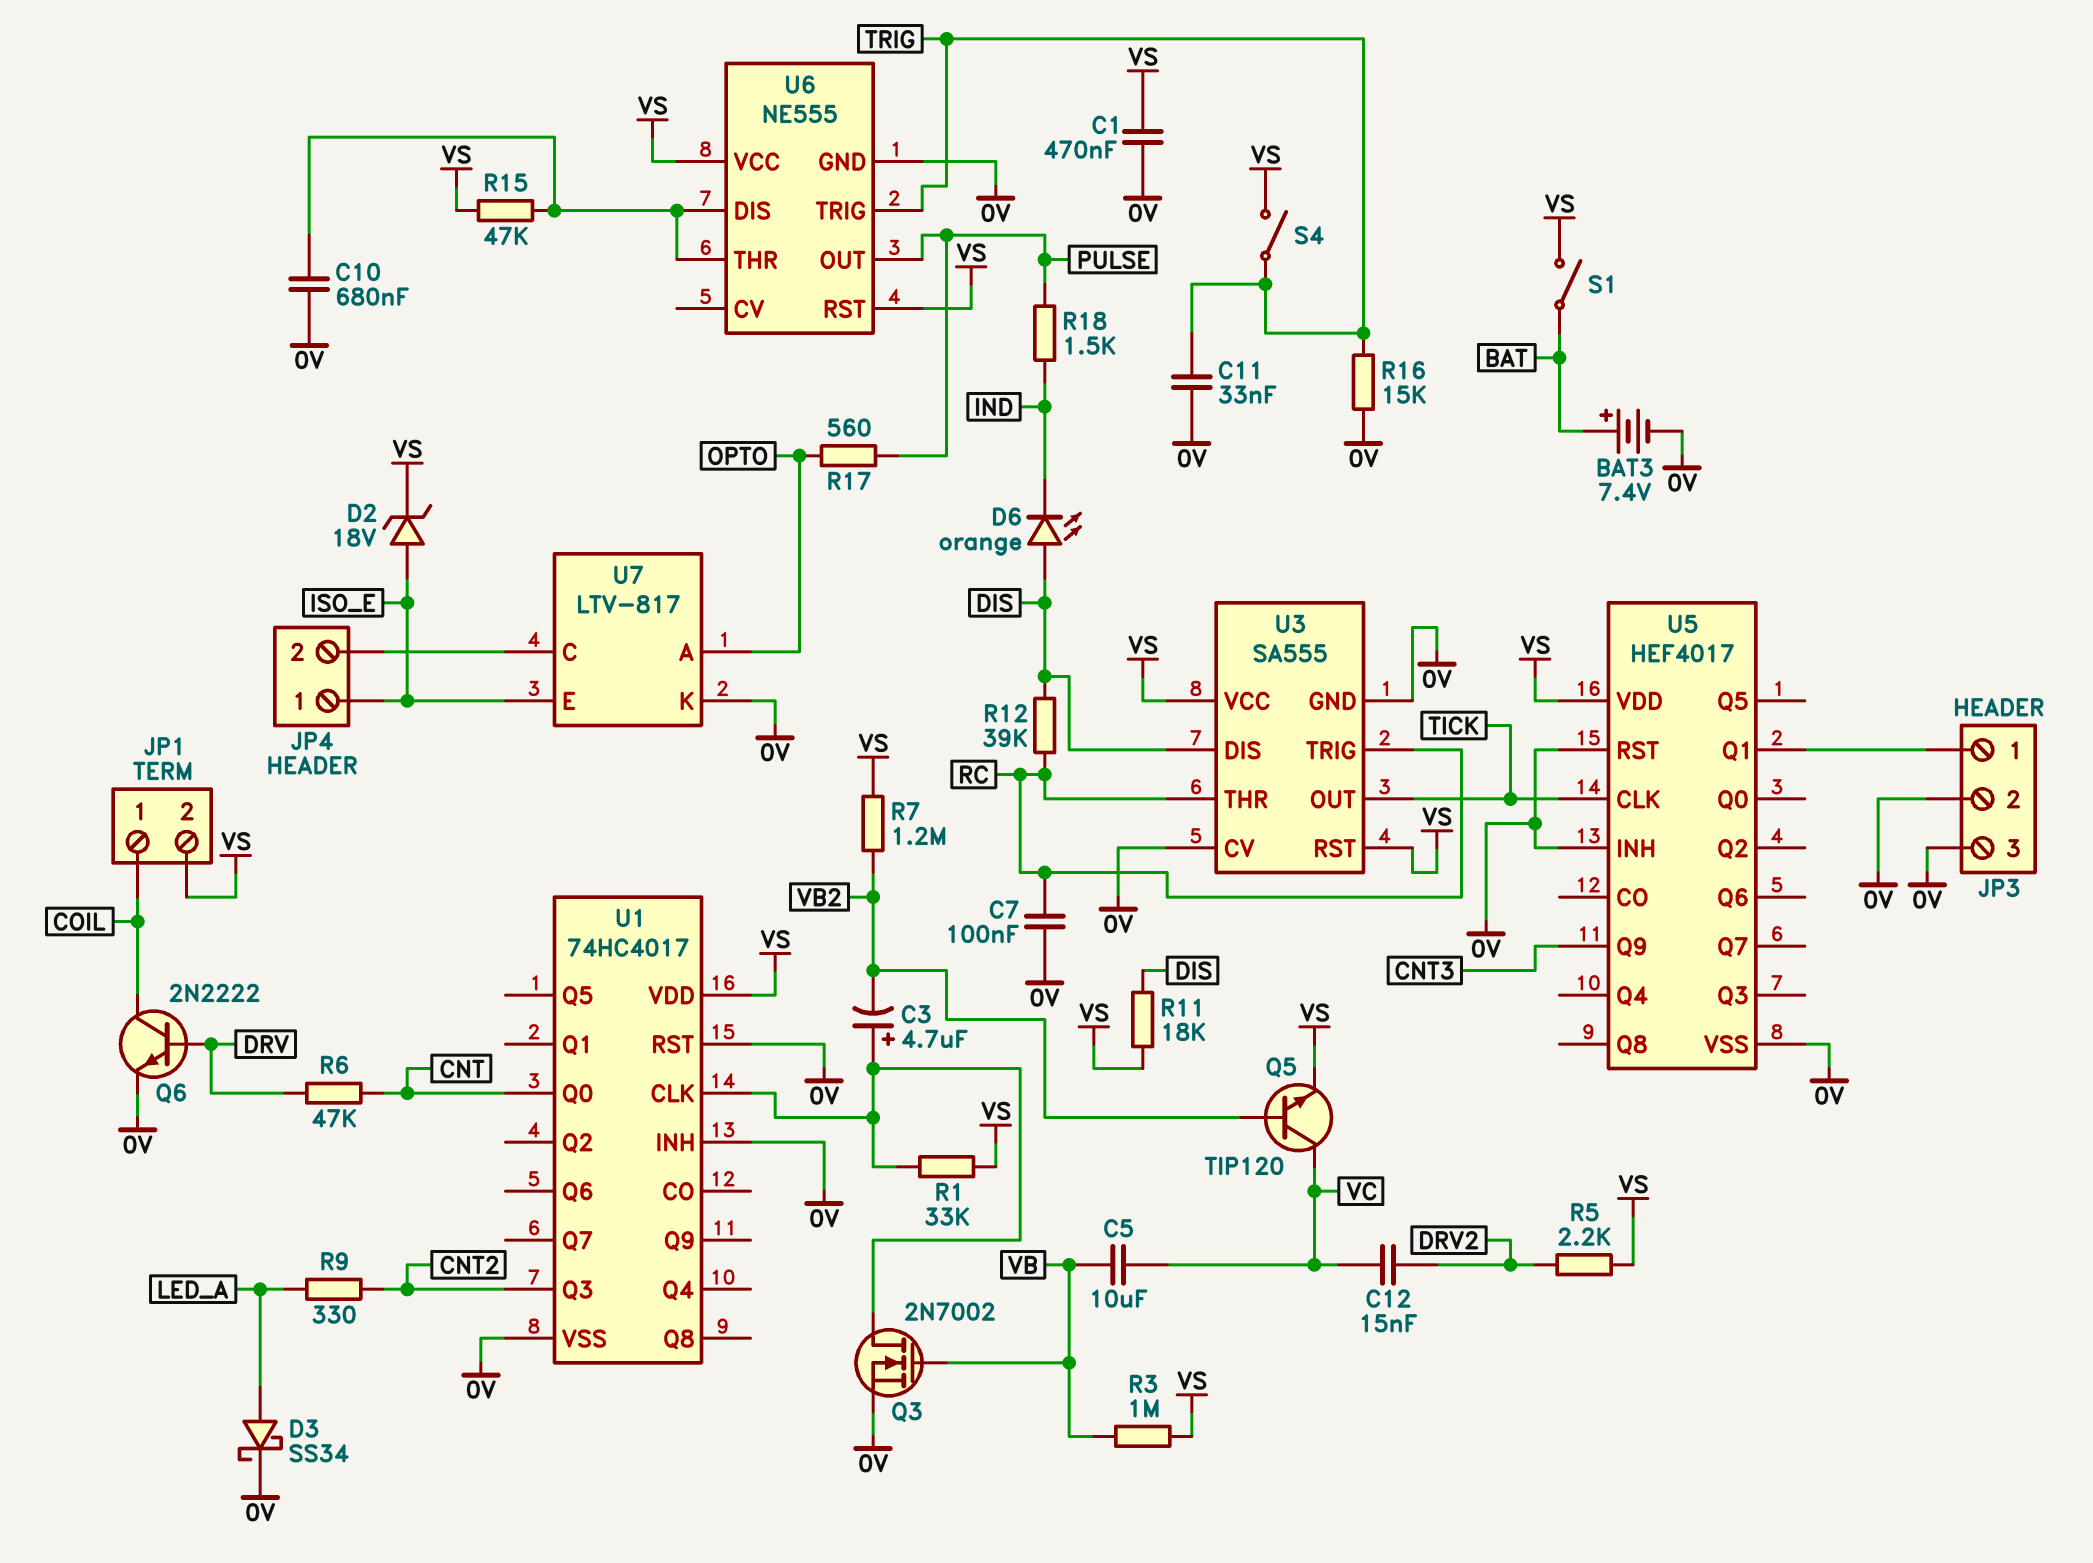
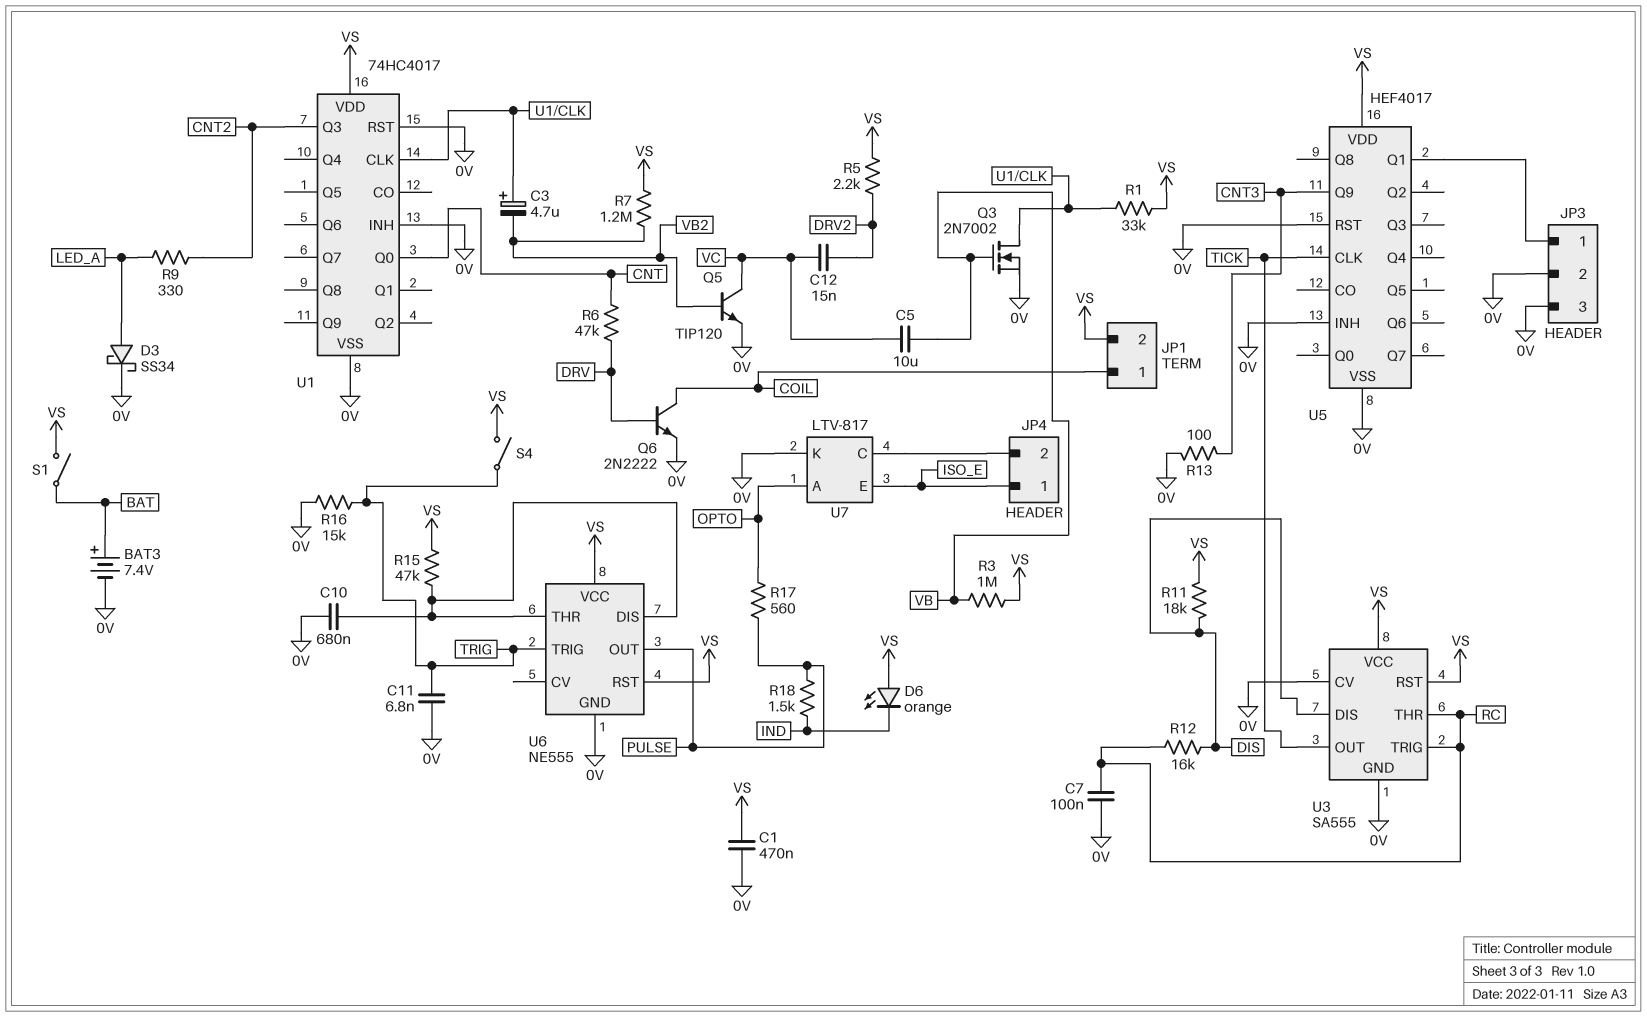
C11: 33nF (0V, TRIG) -> 6.8nF (0V, TRIG)
D2: zener 18V (A ISO_E, K VS) -> none
D6: LED orange (A DIS, K IND) -> LED orange (A VS, K IND)
Q5: NPN TIP120 (B VB2, C VC, E VS) -> NPN TIP120 (B VB2, C VC, E 0V)
R12: 39k (DIS, RC) -> 16k (DIS, RC)
R13: none -> 100 (0V, CNT3)

